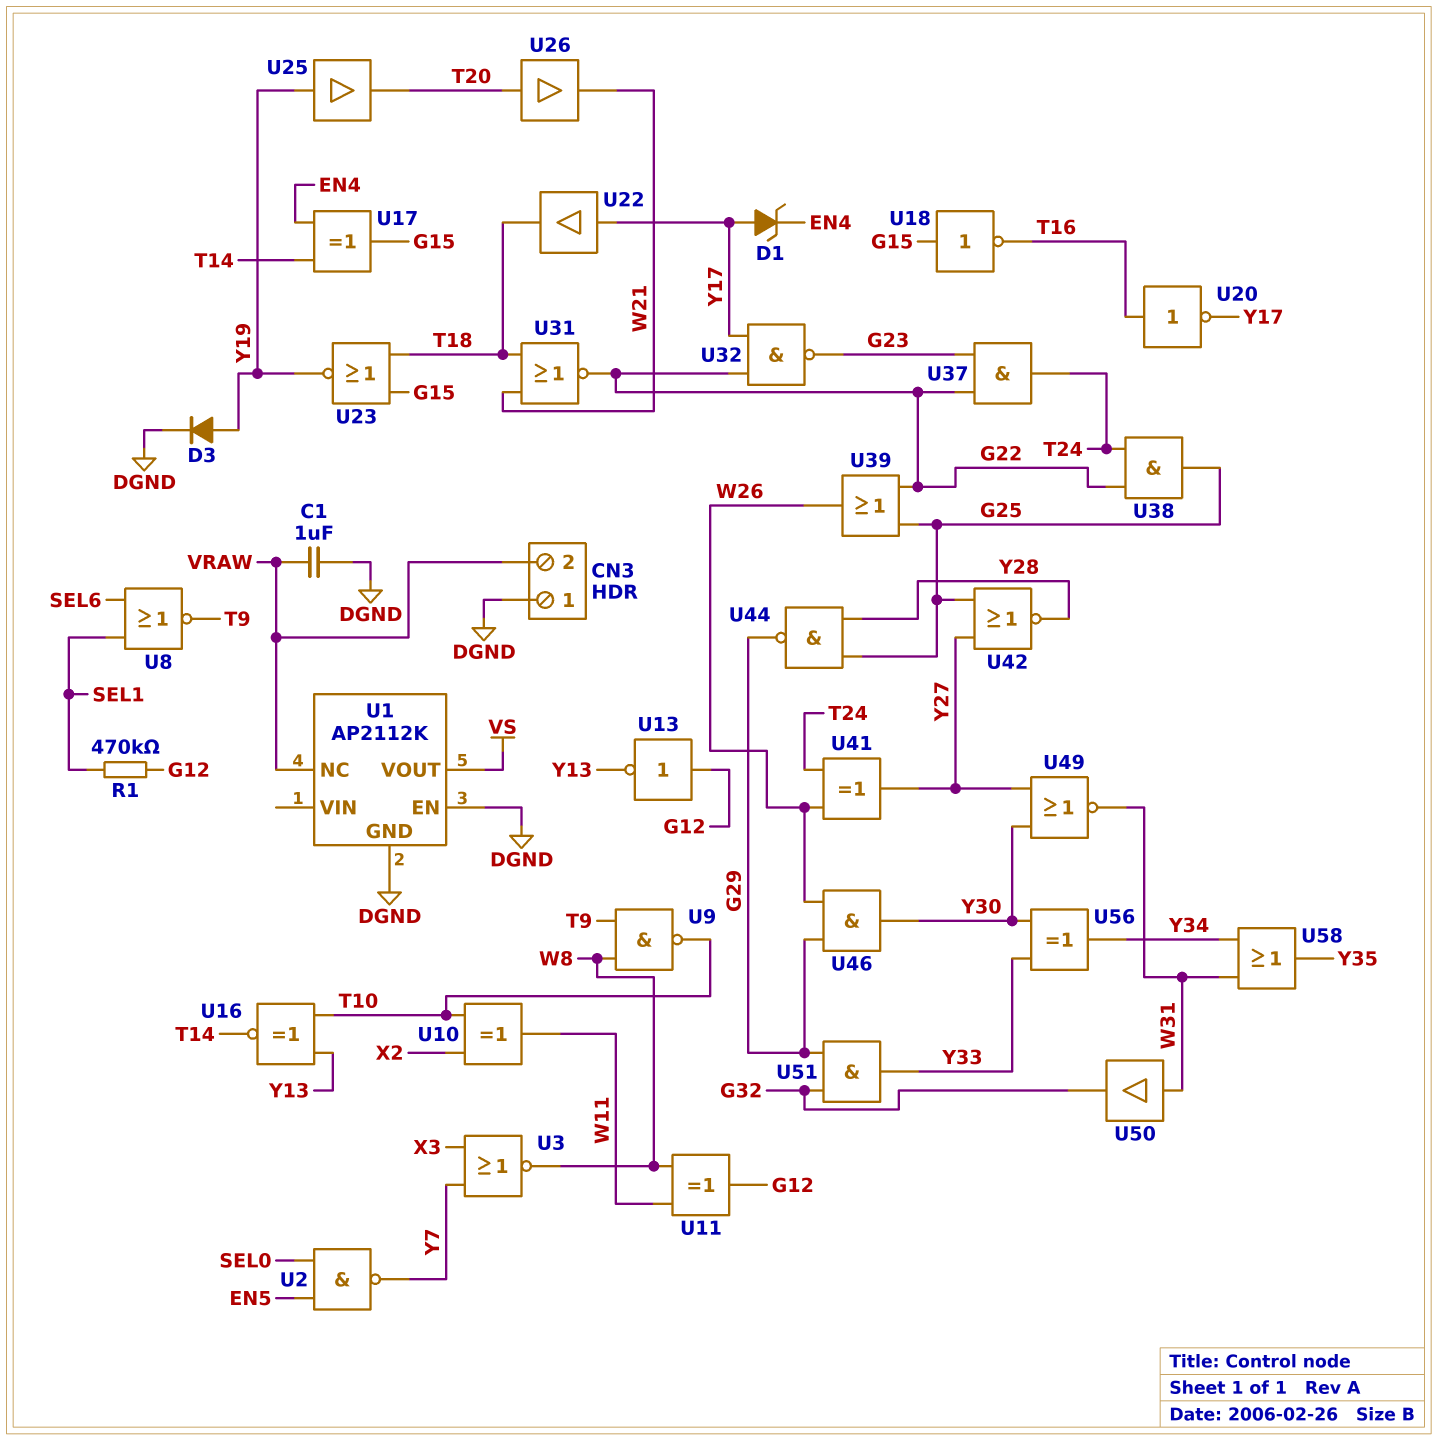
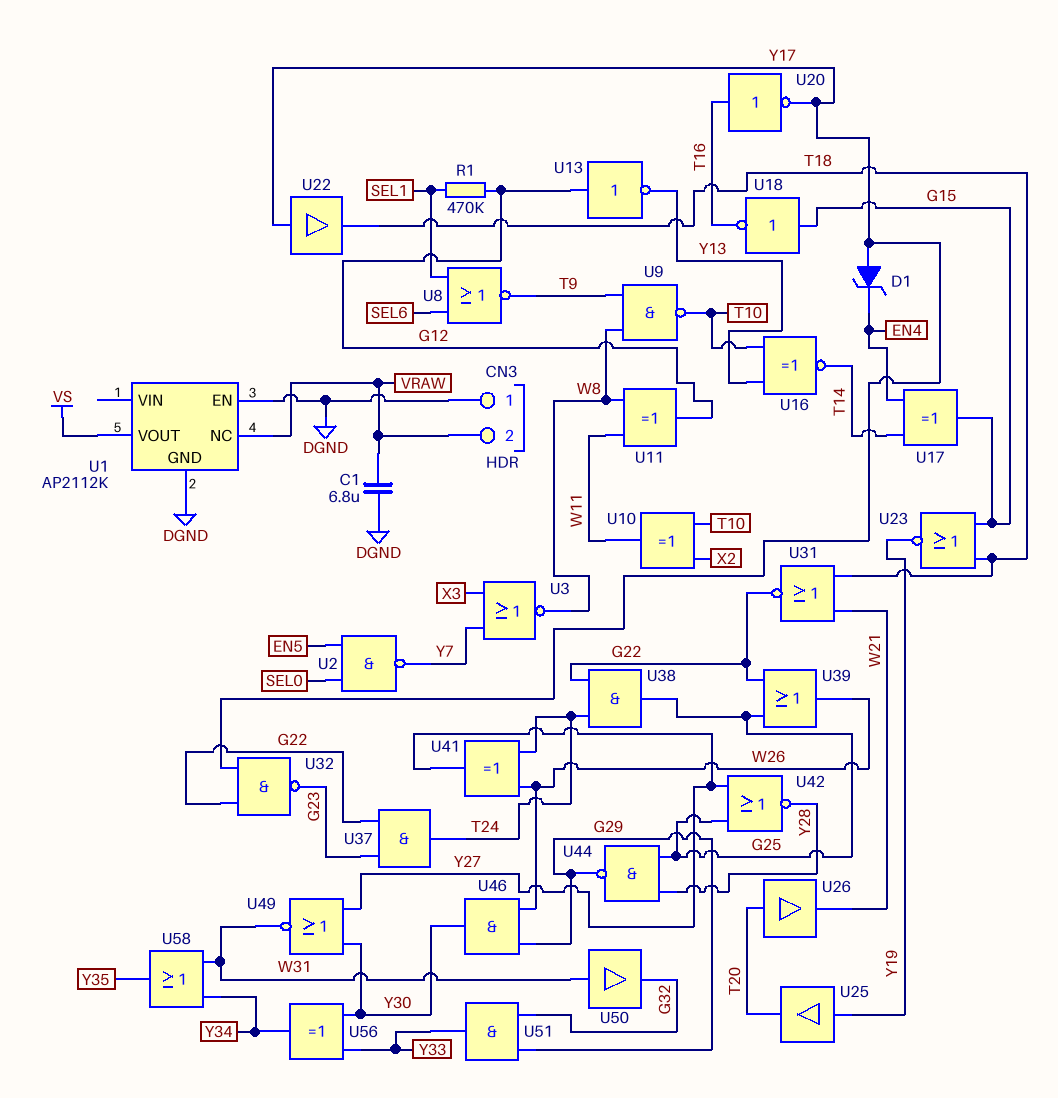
C1: 1uF (DGND, VRAW) -> 6.8uF (DGND, VRAW)
D3: diode (A Y19, K DGND) -> none

